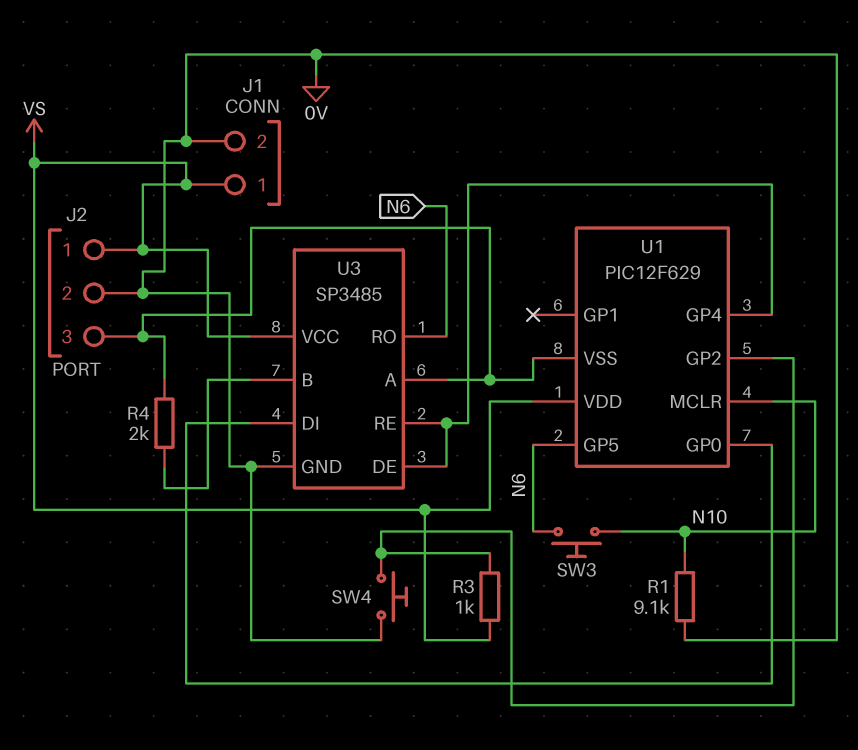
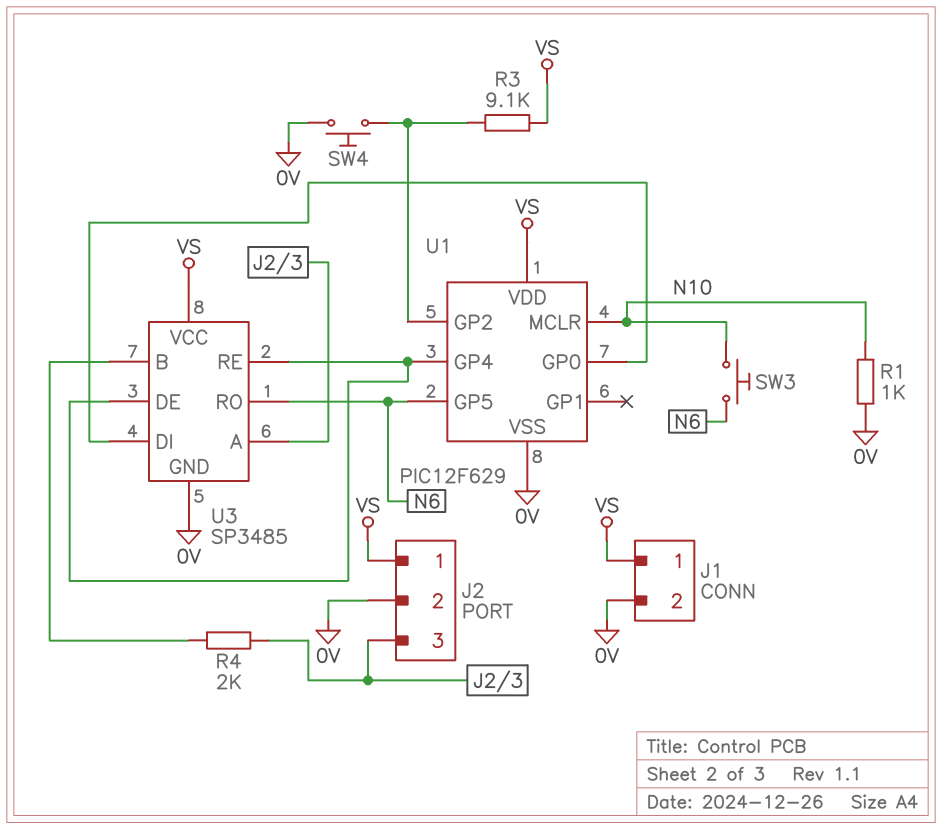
R1: 9.1k (0V, N10) -> 1k (0V, N10)
R3: 1k (U1/GP2, VS) -> 9.1k (U1/GP2, VS)
U1 pin VSS: J2/3 -> 0V

